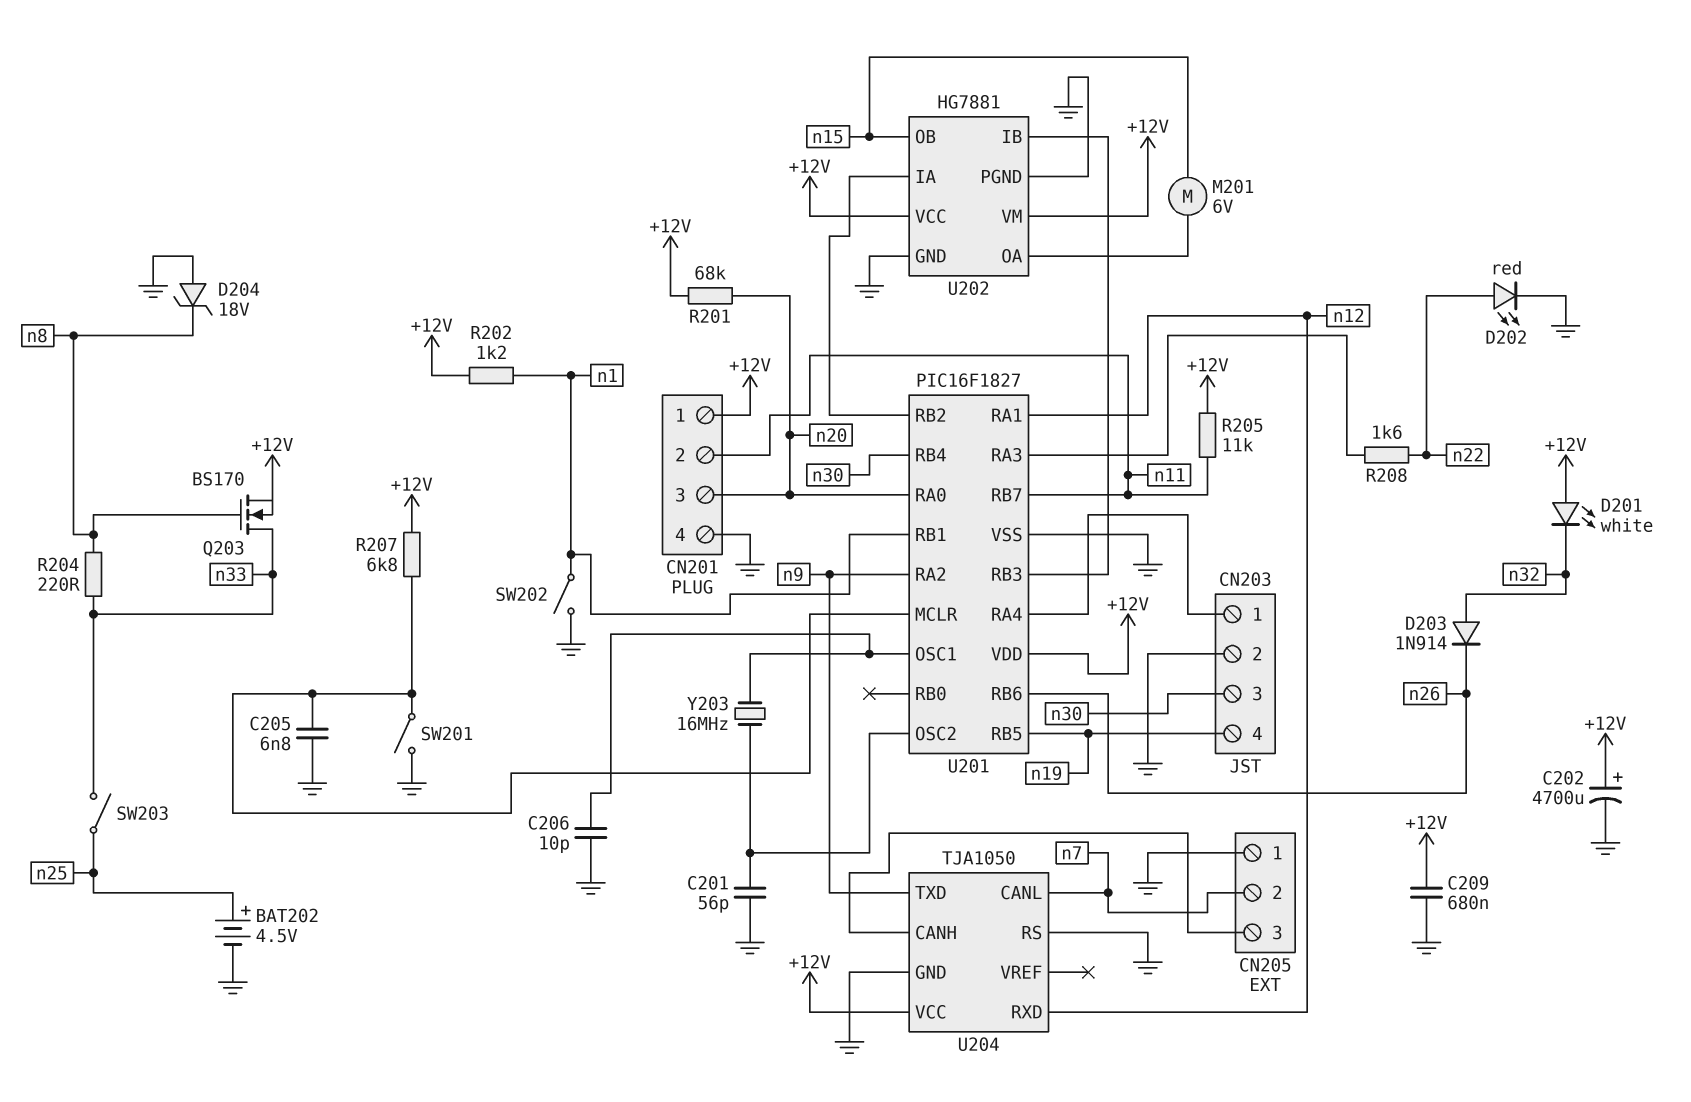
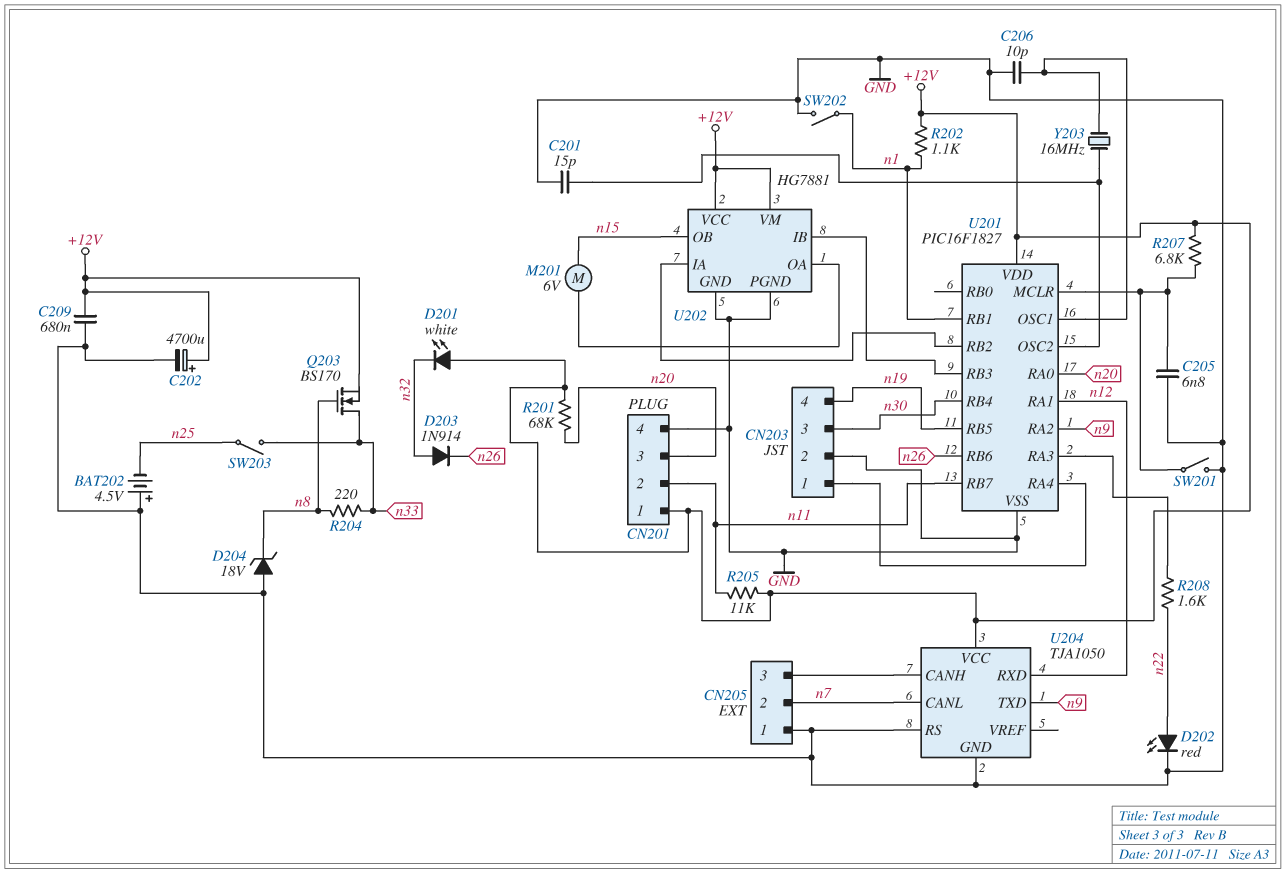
BAT202: 4.5V (plus n25, minus GND) -> 4.5V (plus GND, minus n25)
C201: 56pF (GND, U201/OSC2) -> 15pF (GND, U201/OSC2)
R202: 1.2k (+12V, n1) -> 1.1k (+12V, n1)

